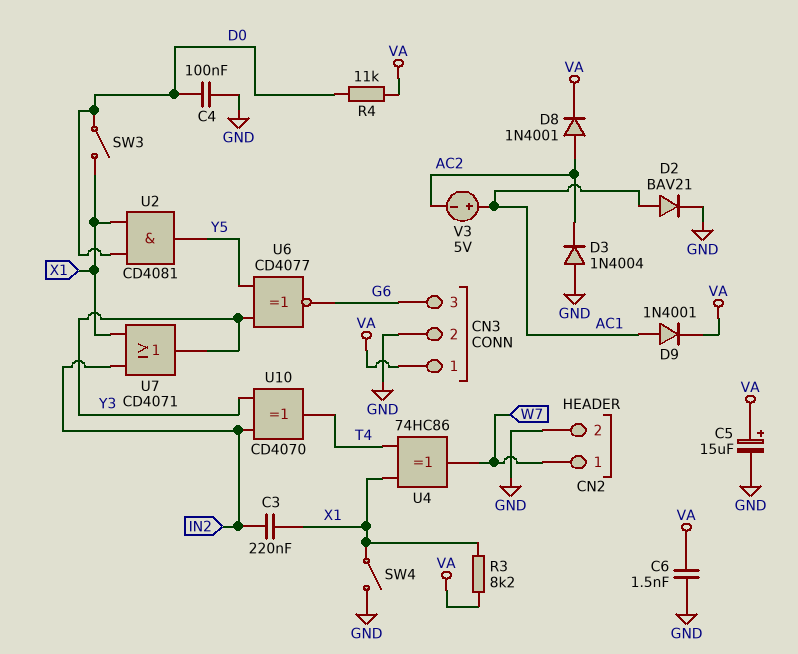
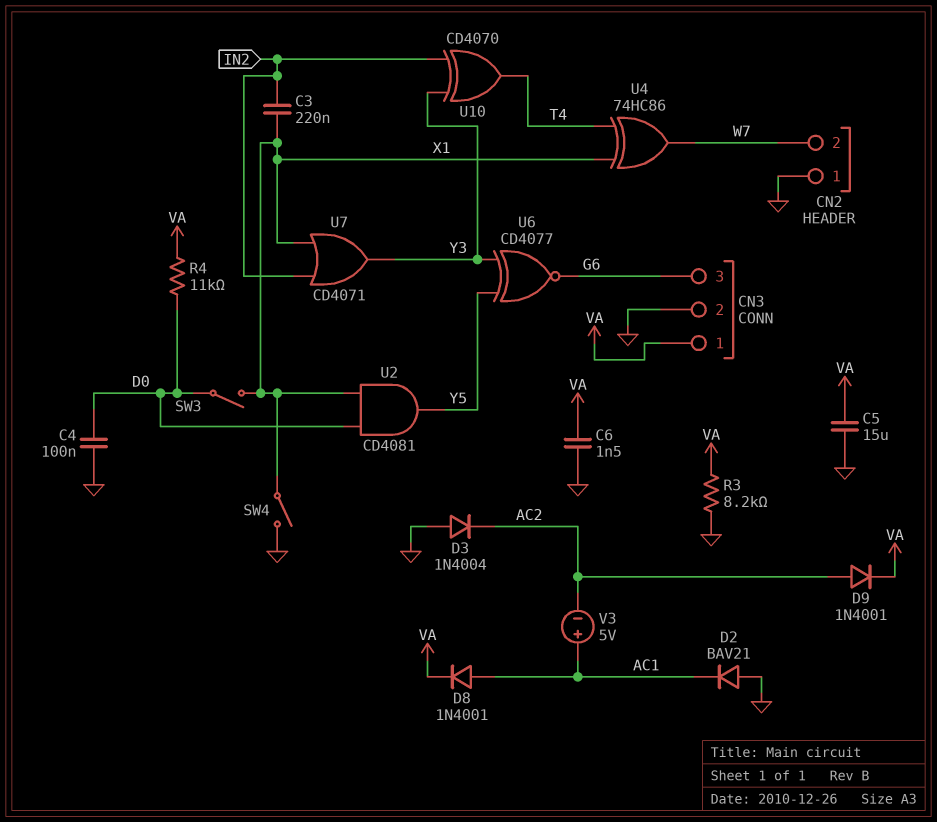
C5: 15uF (plus VA, minus GND) -> 15uF (GND, VA)
CN2 pin 1: W7 -> GND
CN2 pin 2: GND -> W7
D2: diode BAV21 (A AC1, K GND) -> diode BAV21 (A GND, K AC1)
D8: diode 1N4001 (A AC2, K VA) -> diode 1N4001 (A AC1, K VA)
D9: diode 1N4001 (A AC1, K VA) -> diode 1N4001 (A AC2, K VA)
R3: 8.2k (VA, X1) -> 8.2k (GND, VA)

